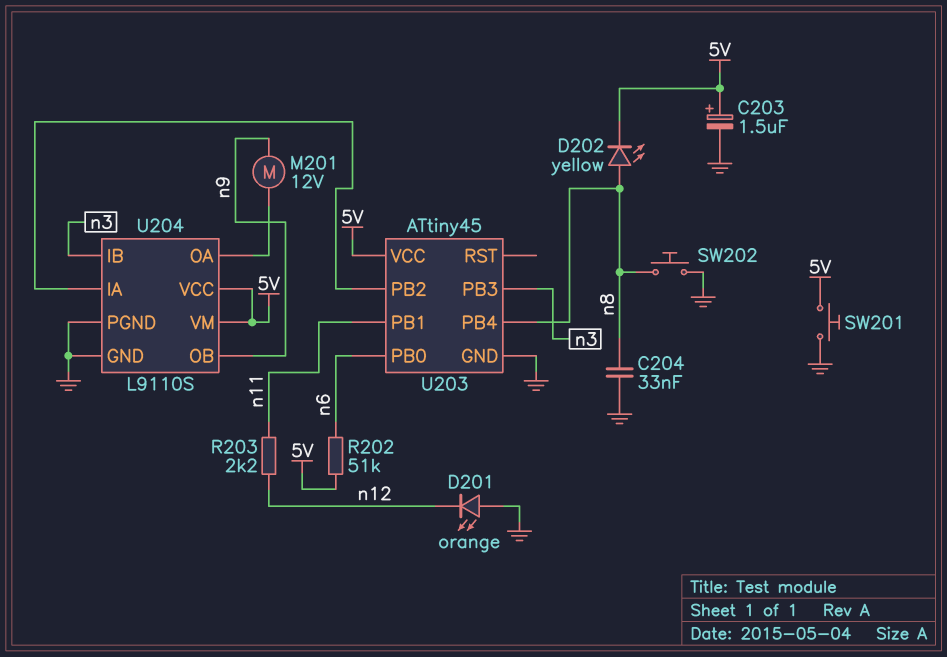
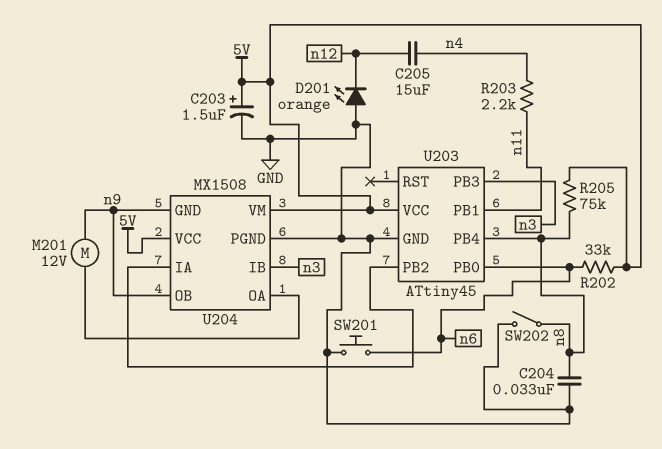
C205: none -> 15uF (n4, n12)
D202: LED yellow (A n8, K 5V) -> none
R202: 51k (5V, n6) -> 33k (5V, n6)
R203: 2.2k (n11, n12) -> 2.2k (n4, n11)
R205: none -> 75k (5V, n8)
SW201: button (5V, GND) -> button (GND, n6)
SW202: button (GND, n8) -> switch (GND, n8)
U204: L9110S -> MX1508
U204 pin GND: GND -> n9

